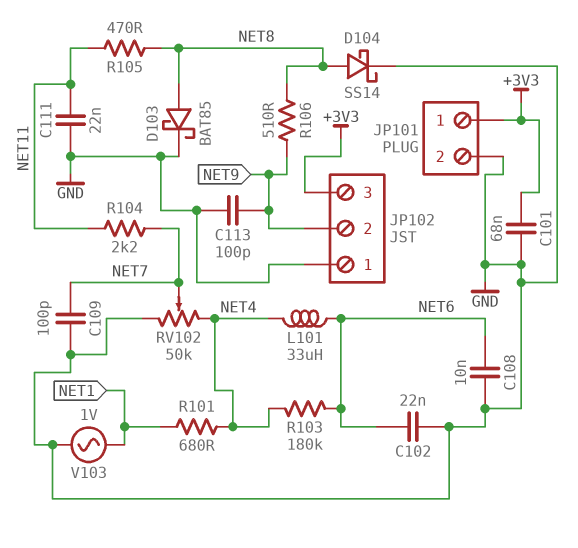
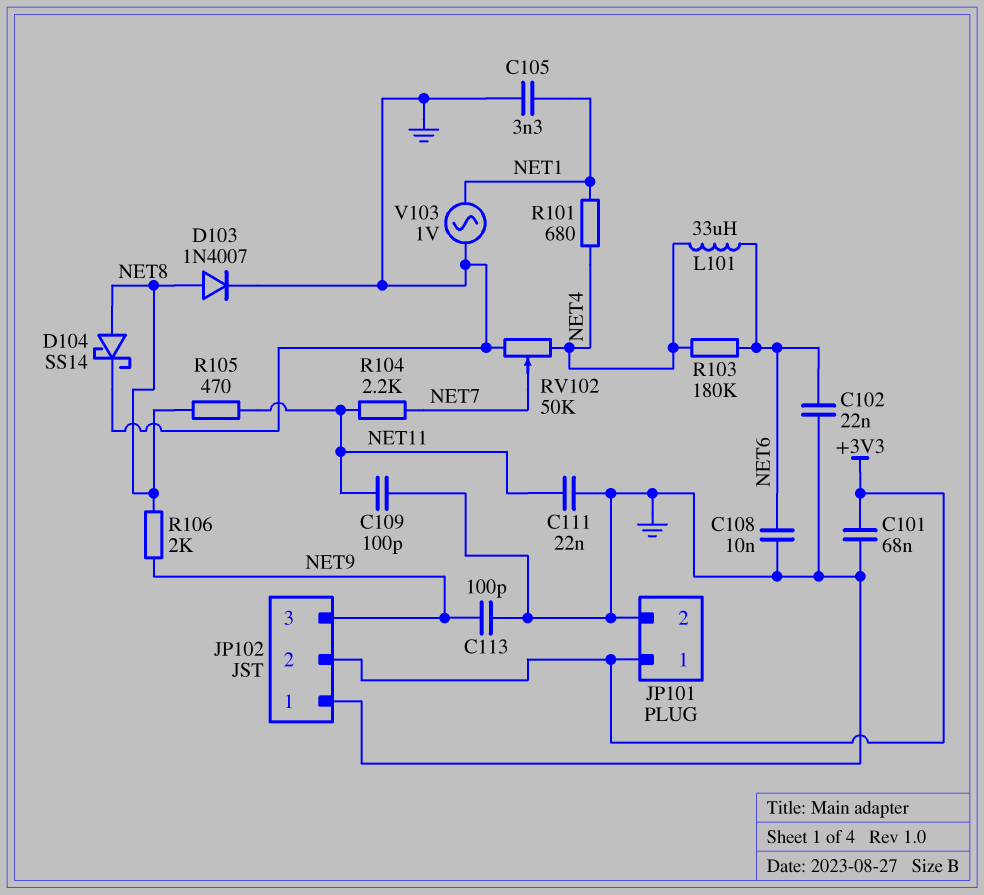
C105: none -> 3.3nF (GND, NET1)
C109: 100pF (GND, NET7) -> 100pF (GND, NET11)
D103: schottky BAT85 (A NET8, K GND) -> diode 1N4007 (A NET8, K GND)
JP102 pin 2: NET9 -> +3V3
JP102 pin 3: +3V3 -> NET9
R106: 510 (NET8, NET9) -> 2k (NET8, NET9)

